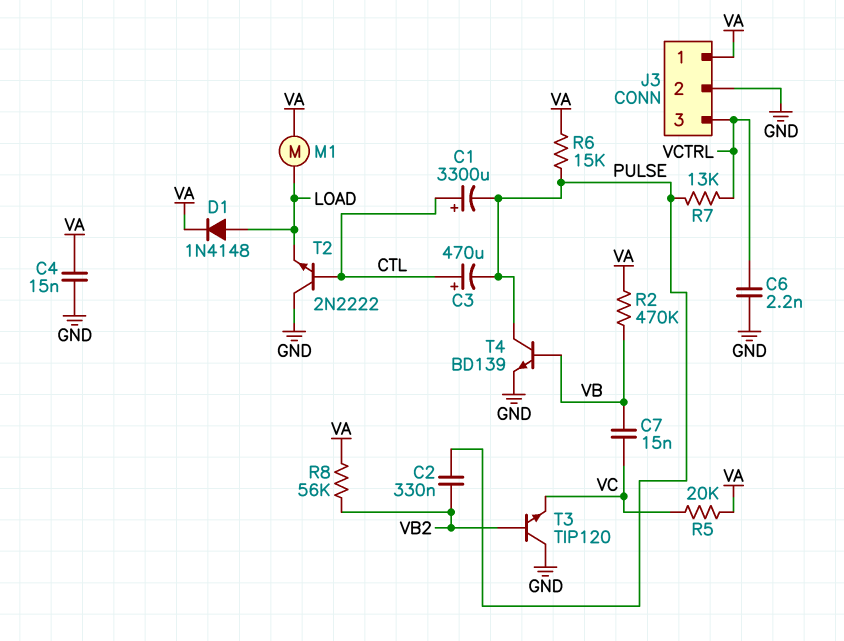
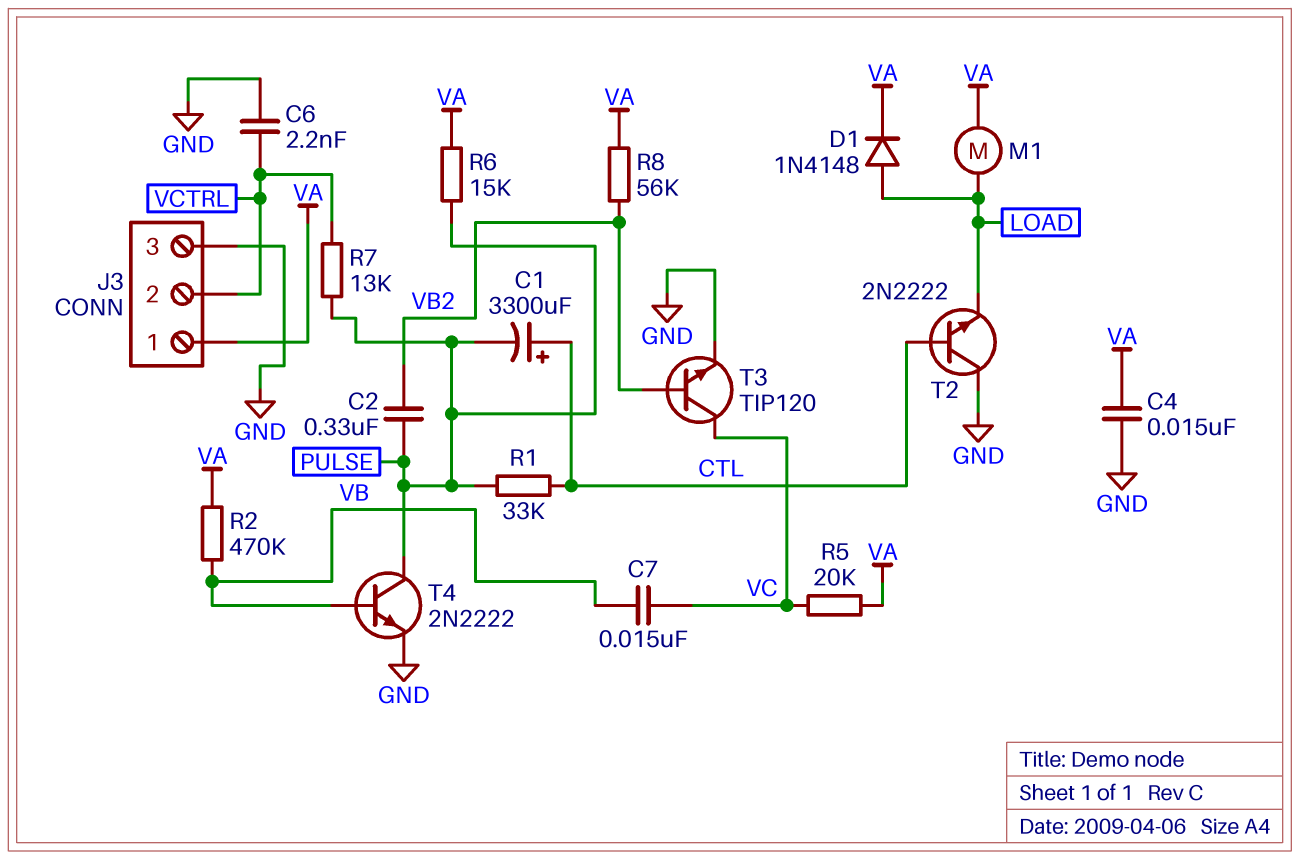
C3: 470uF (plus CTL, minus PULSE) -> none
J3 pin 2: GND -> VCTRL
J3 pin 3: VCTRL -> GND
R1: none -> 33k (CTL, PULSE)
T3: NPN TIP120 (B VB2, C GND, E VC) -> NPN TIP120 (B VB2, C VC, E GND)
T4: NPN BD139 (B VB, C PULSE, E GND) -> NPN 2N2222 (B VB, C PULSE, E GND)

